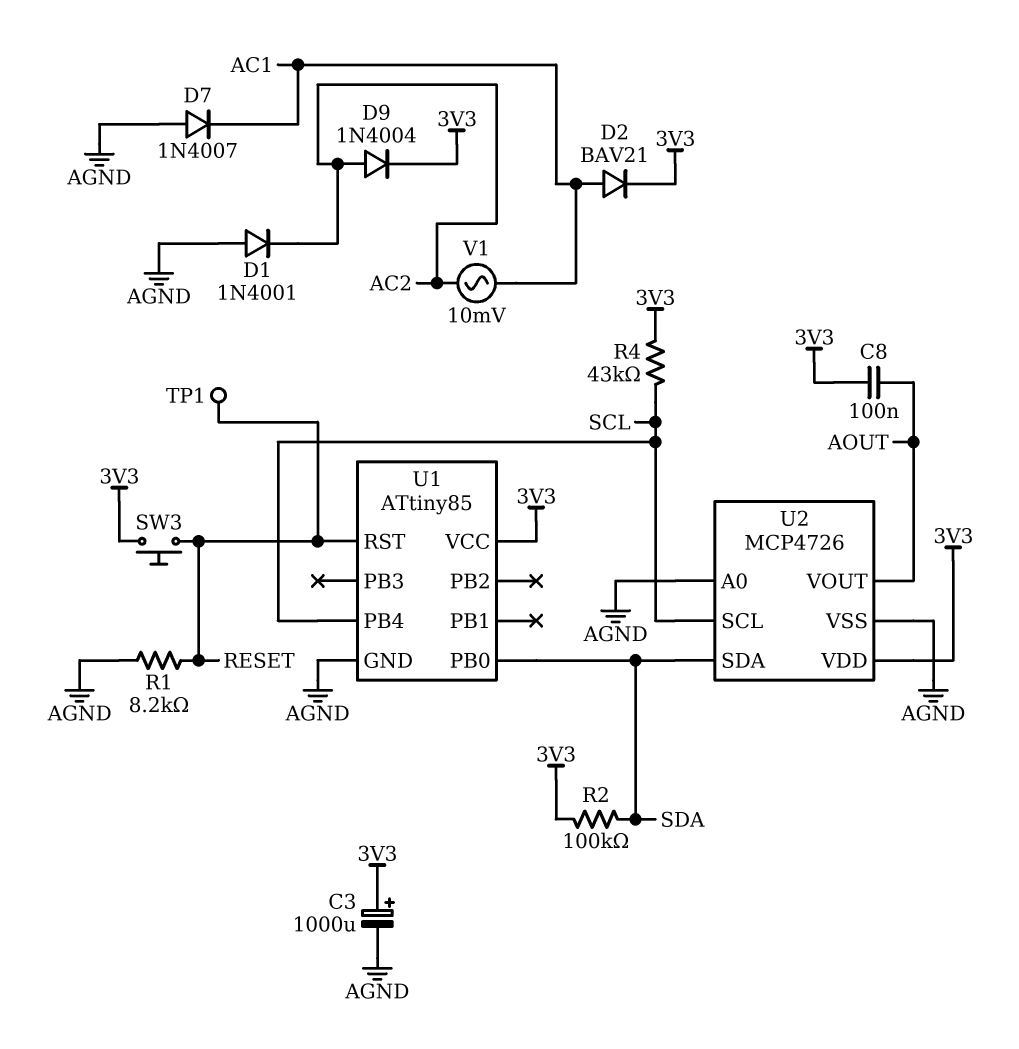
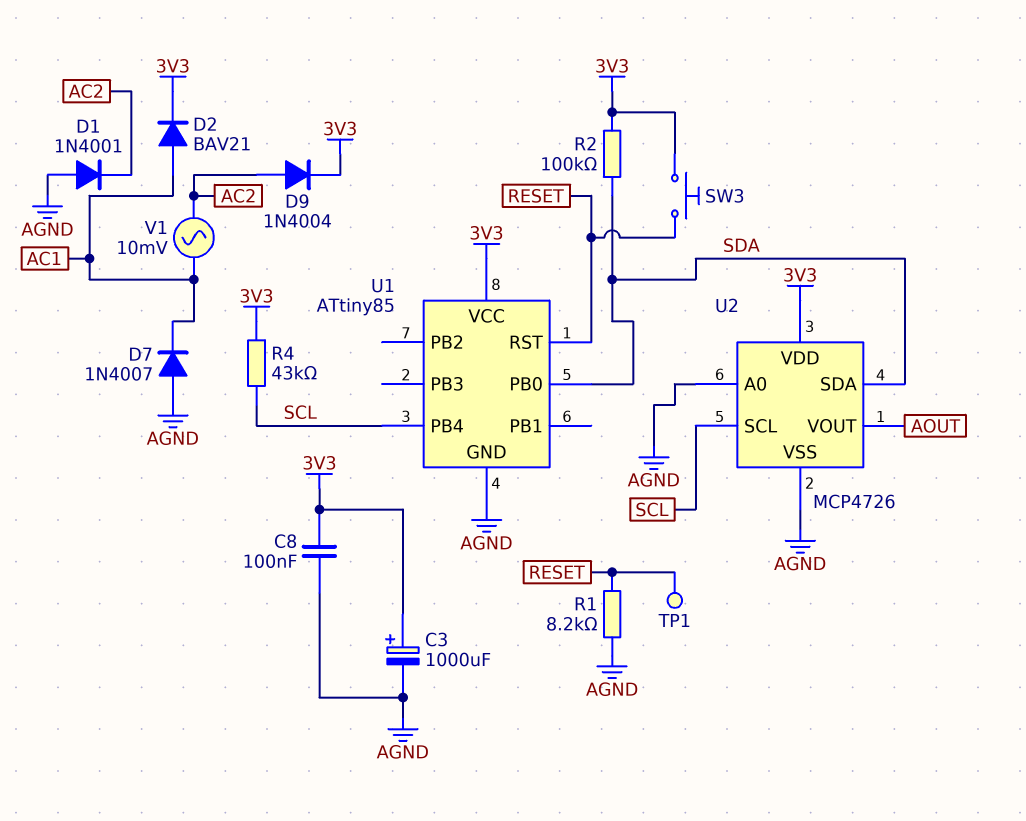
C8: 100nF (3V3, AOUT) -> 100nF (3V3, AGND)

